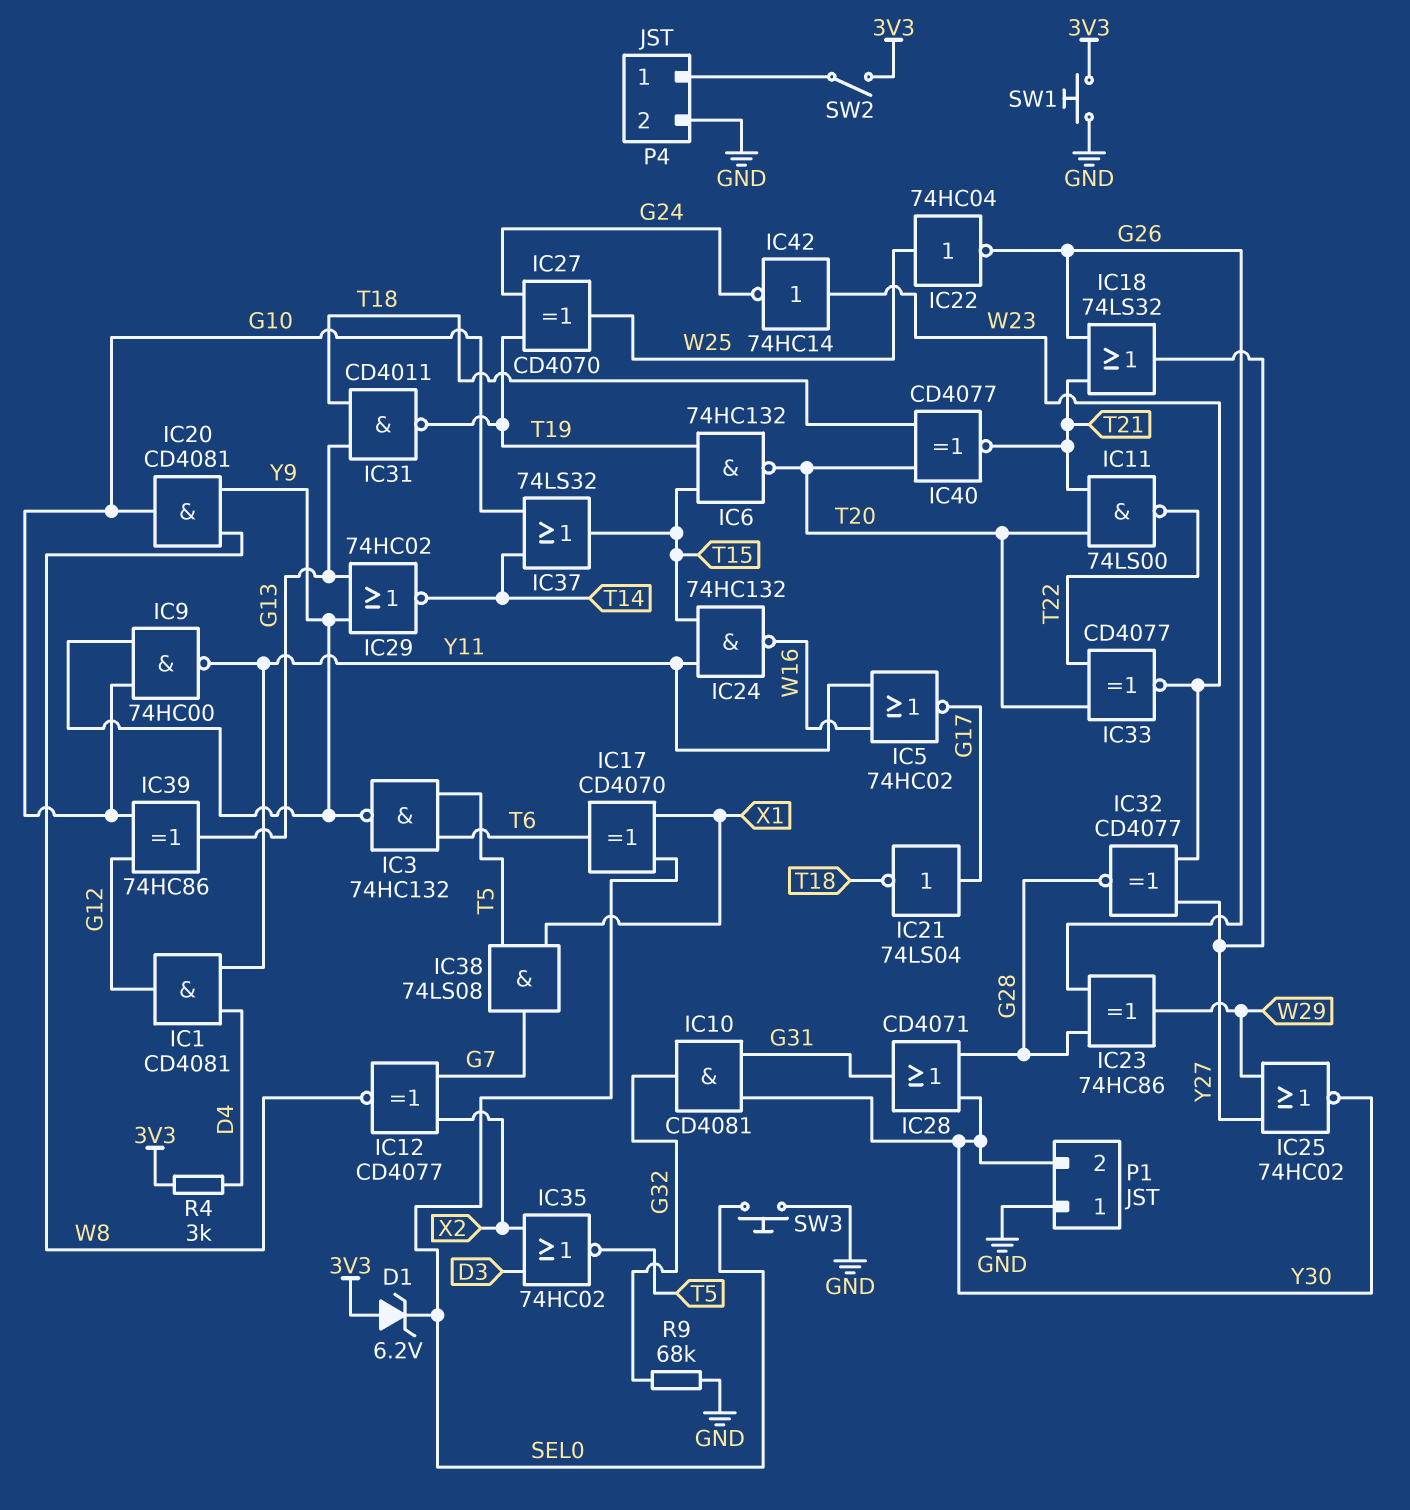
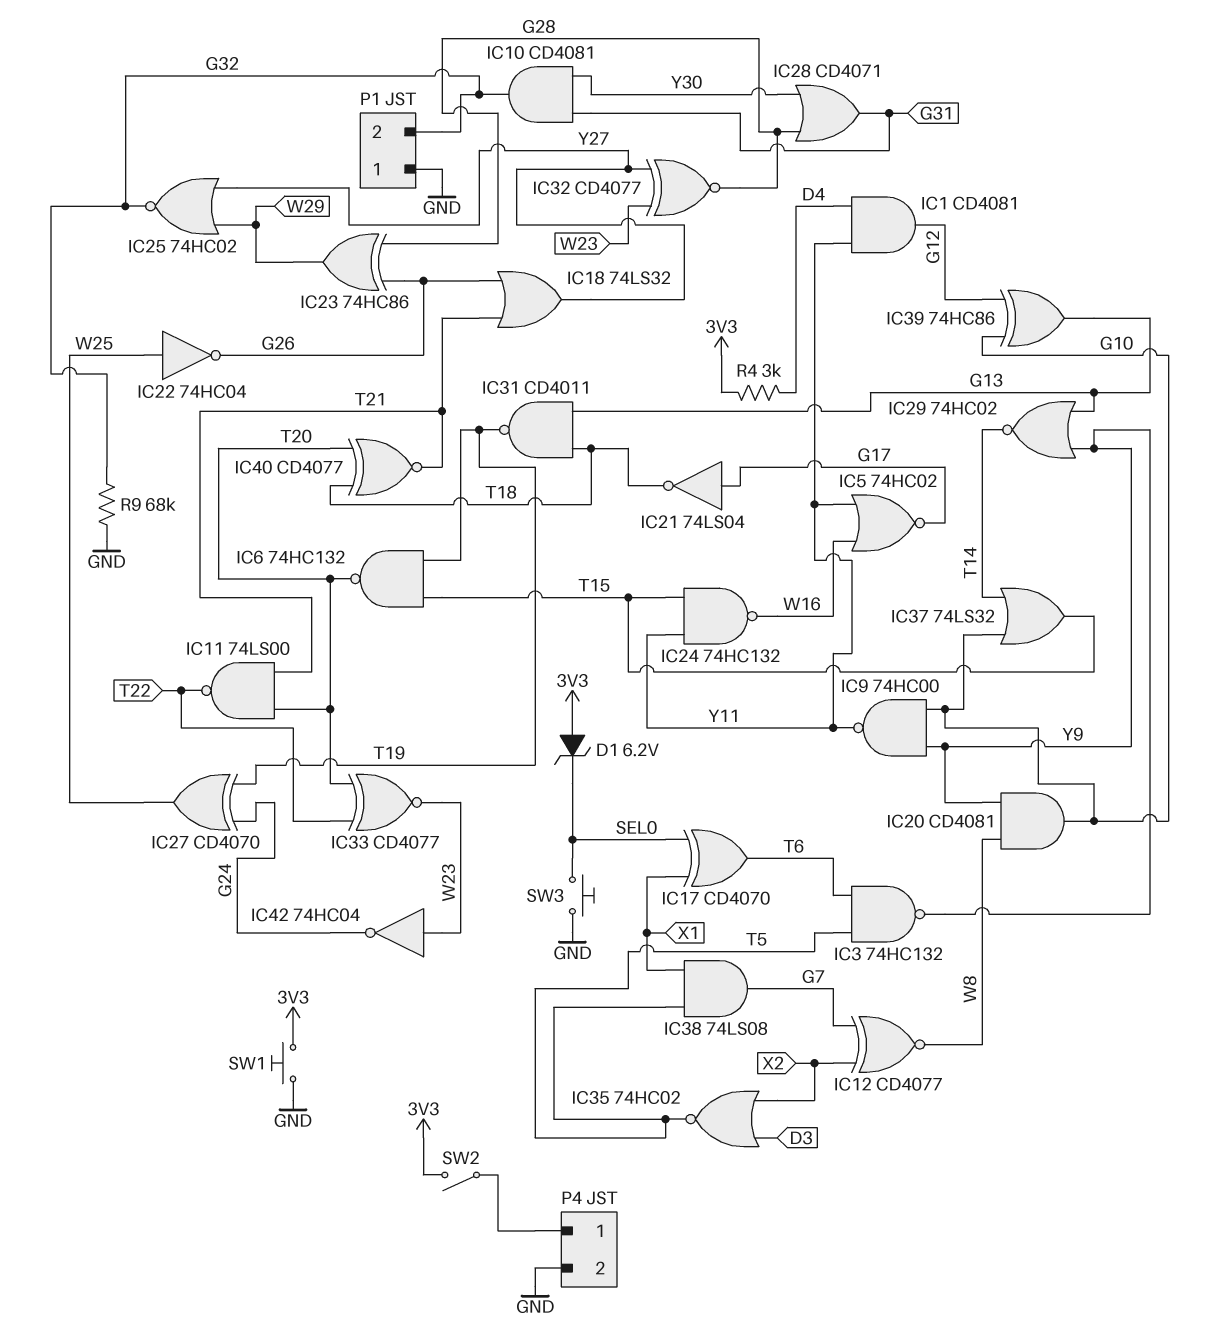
IC25: NOR 74HC02 (in W29, in Y27, out Y30) -> NOR 74HC02 (in W29, in Y27, out G32)
IC42: NOT 74HC14 (in W23, out G24) -> NOT 74HC04 (in W23, out G24)
P1 pin 2: Y30 -> G32

